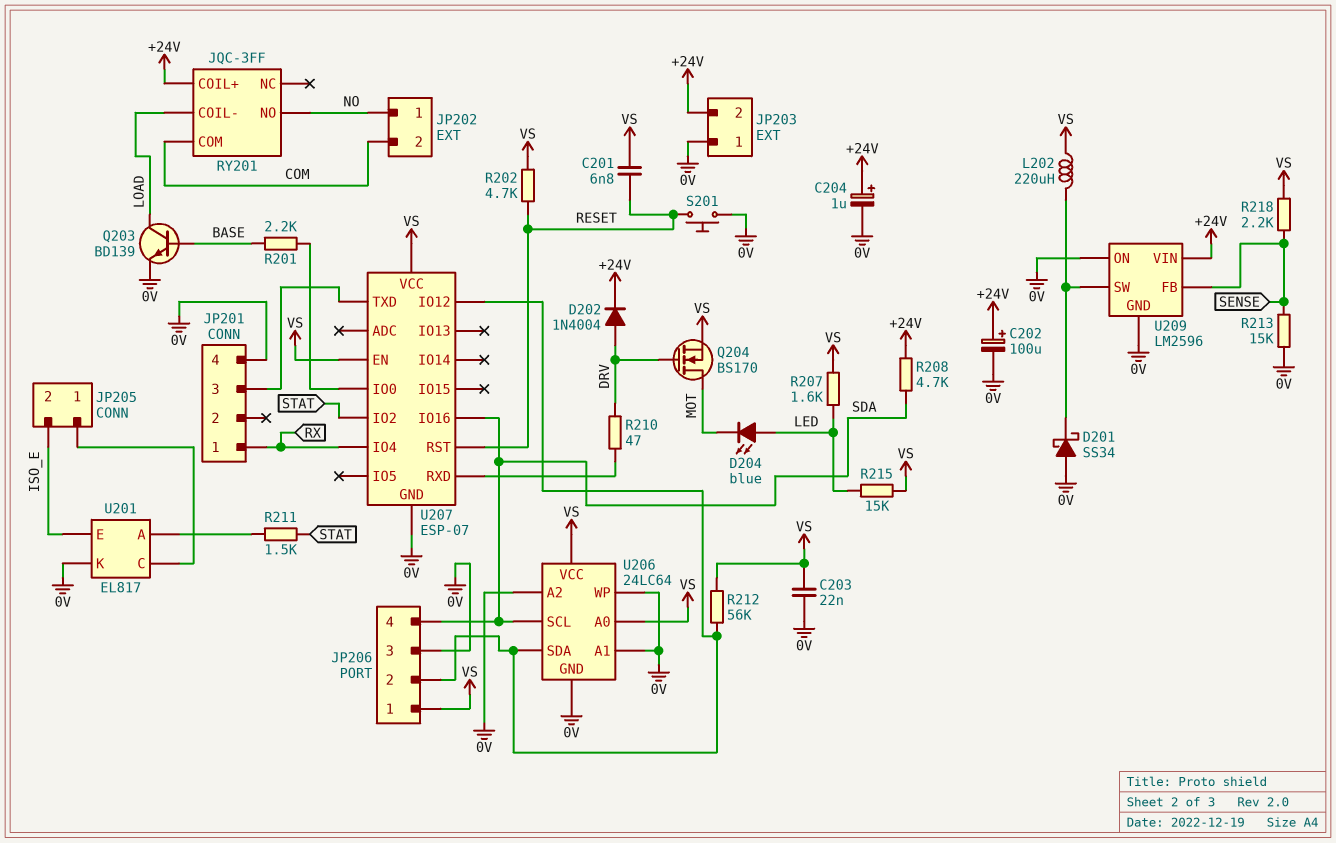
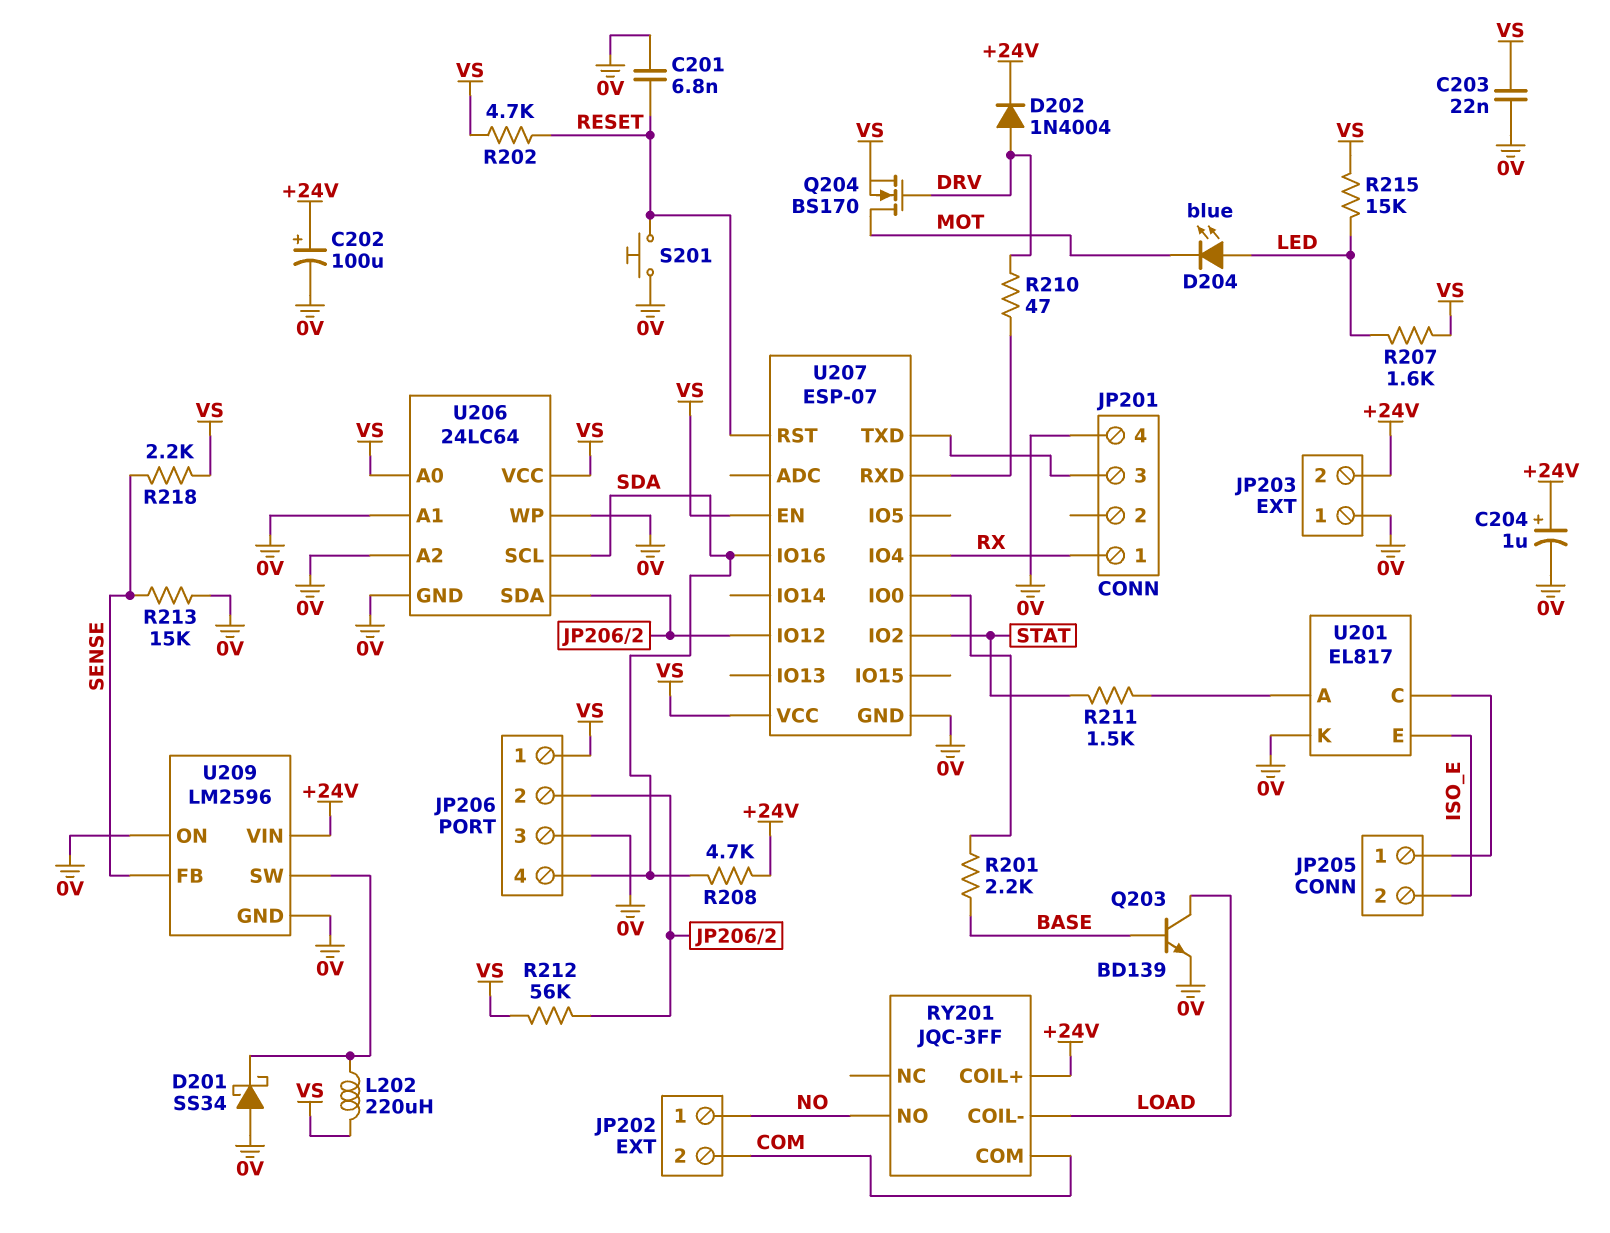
C201: 6.8nF (RESET, VS) -> 6.8nF (0V, RESET)

